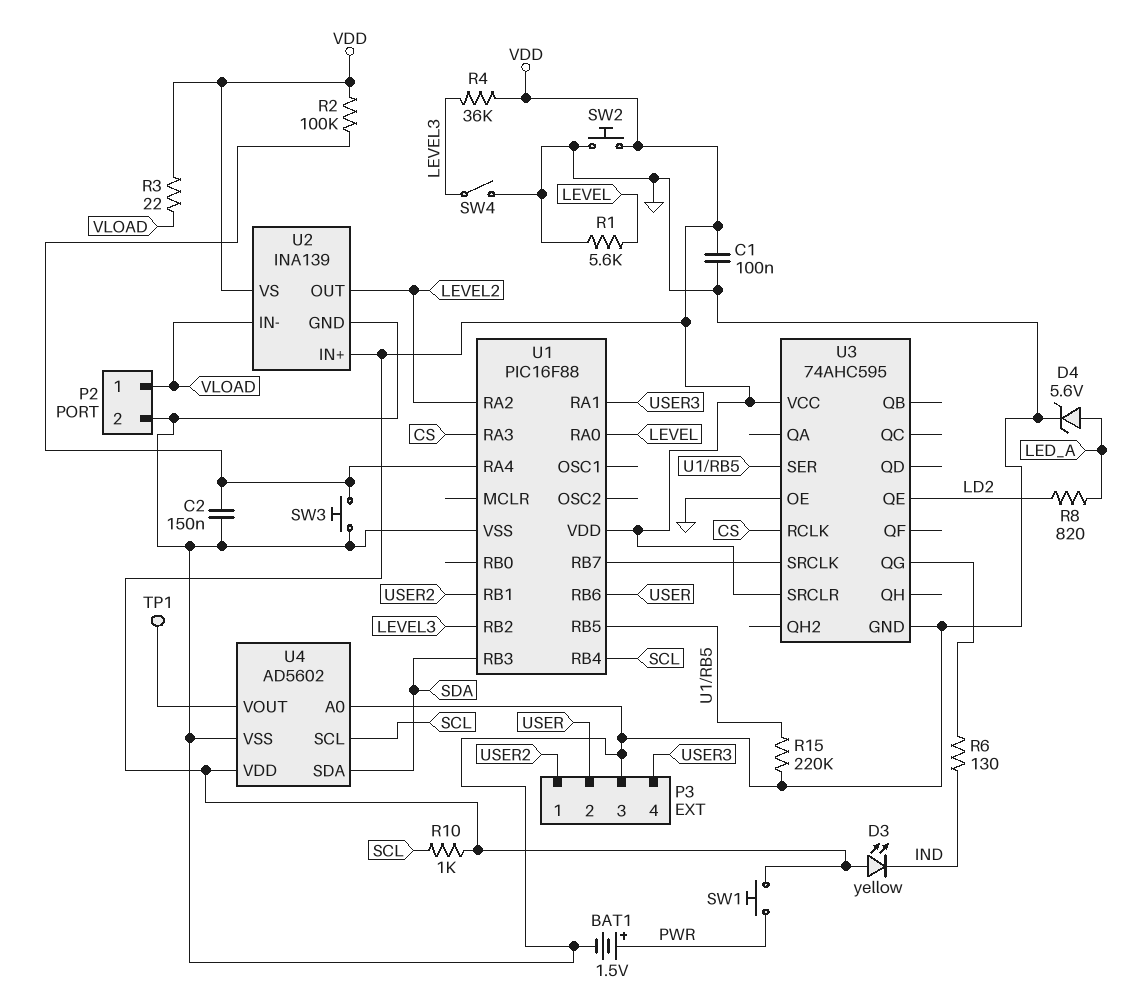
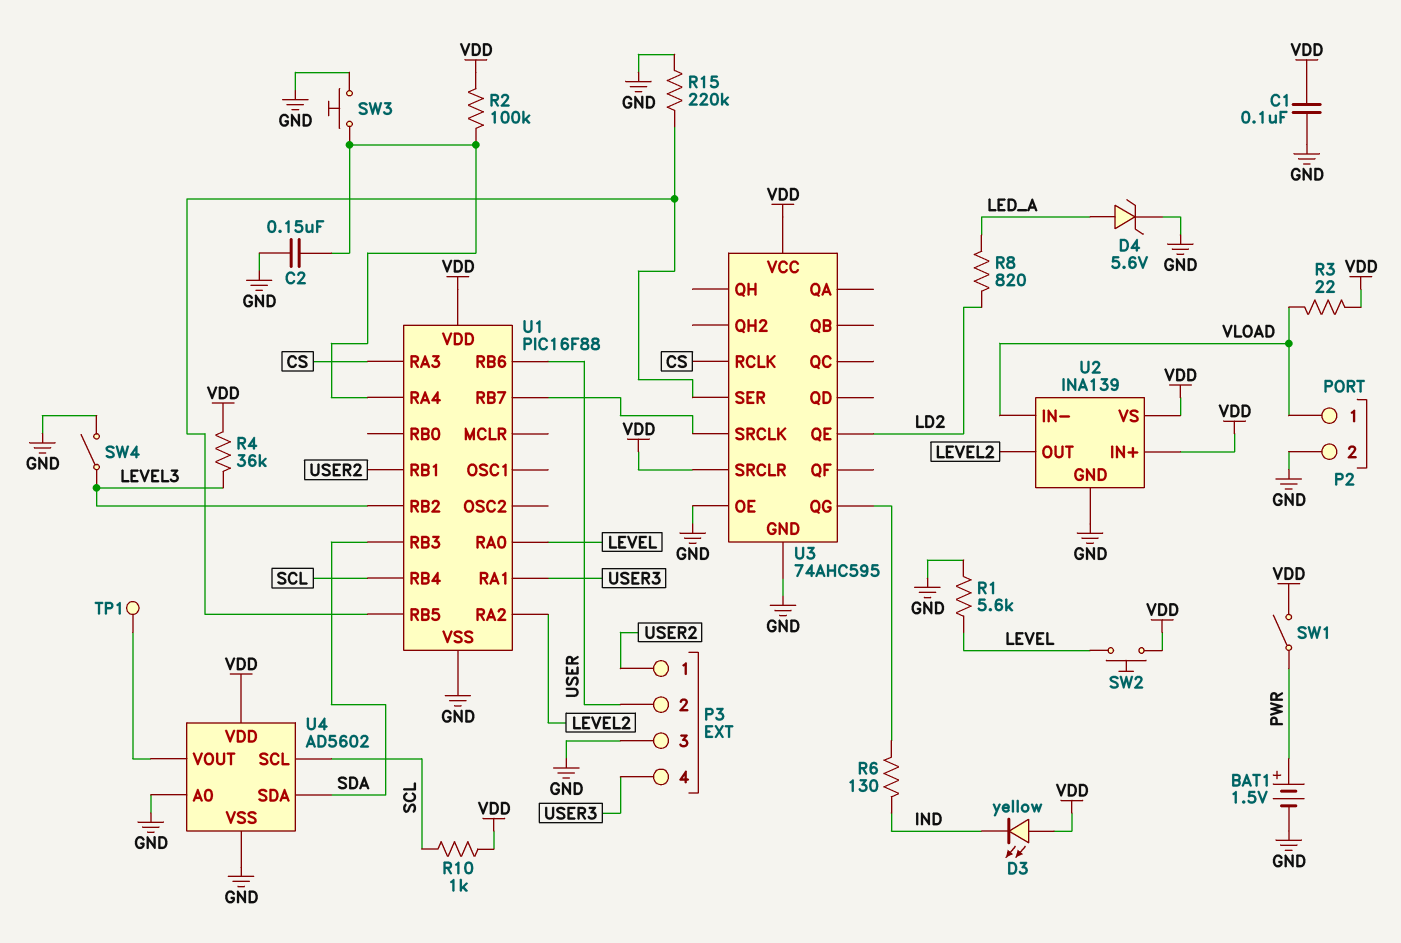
SW1: button (PWR, VDD) -> switch (PWR, VDD)
SW2: button (GND, VDD) -> button (LEVEL, VDD)

